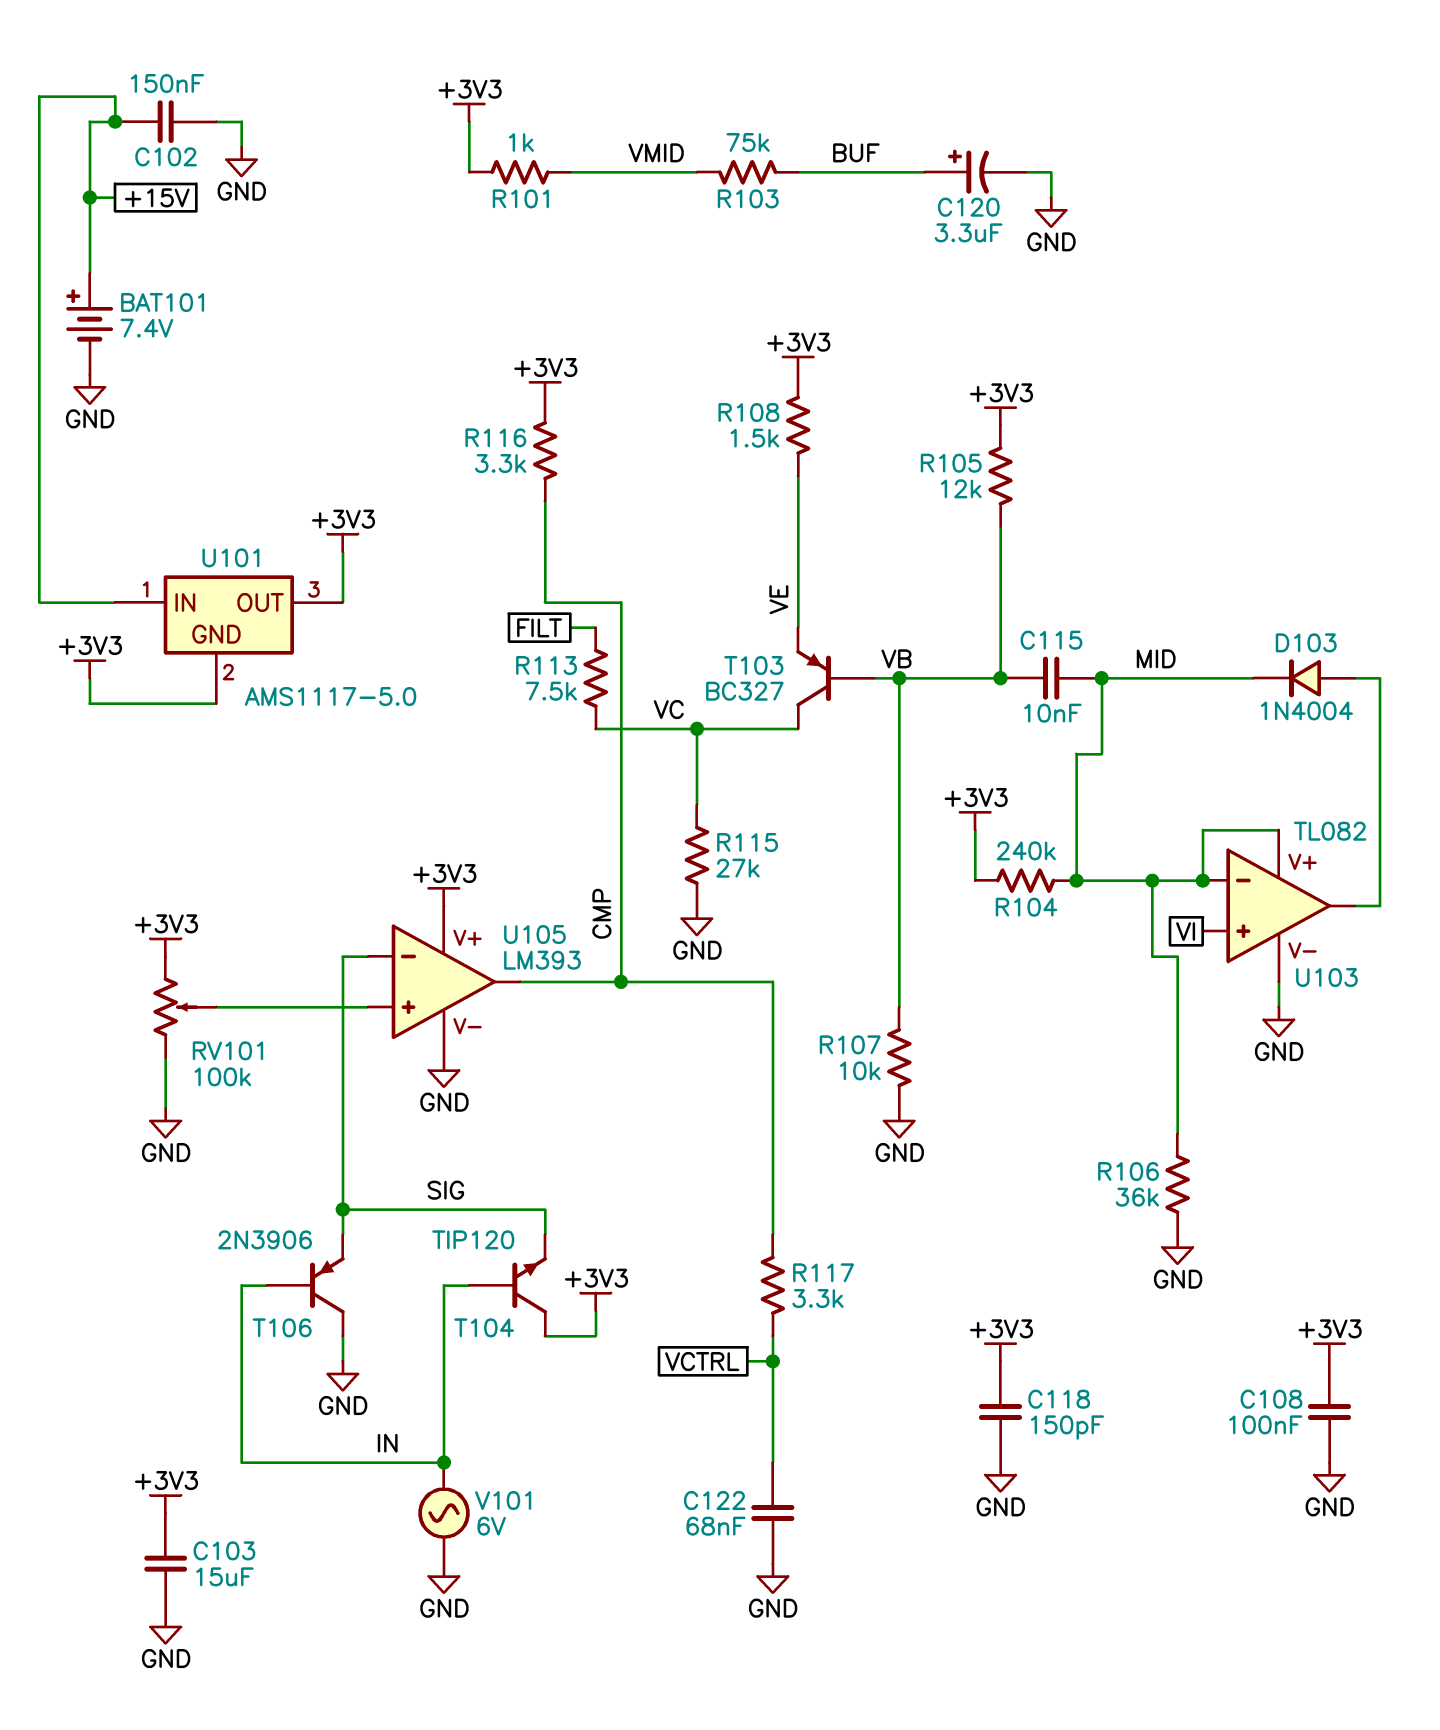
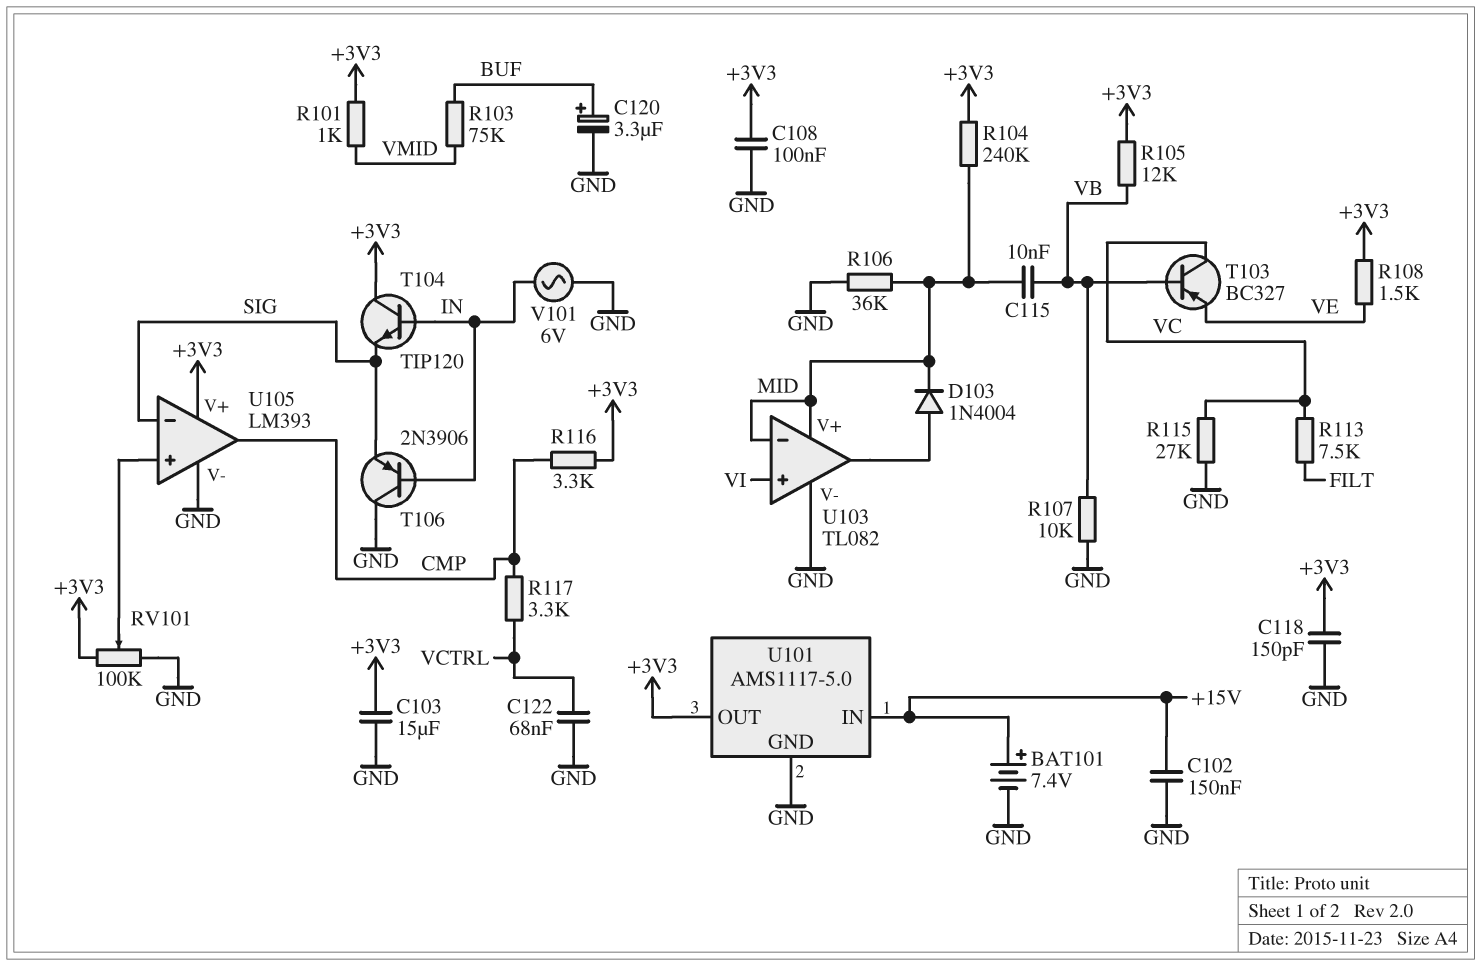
U101 pin GND: +3V3 -> GND

